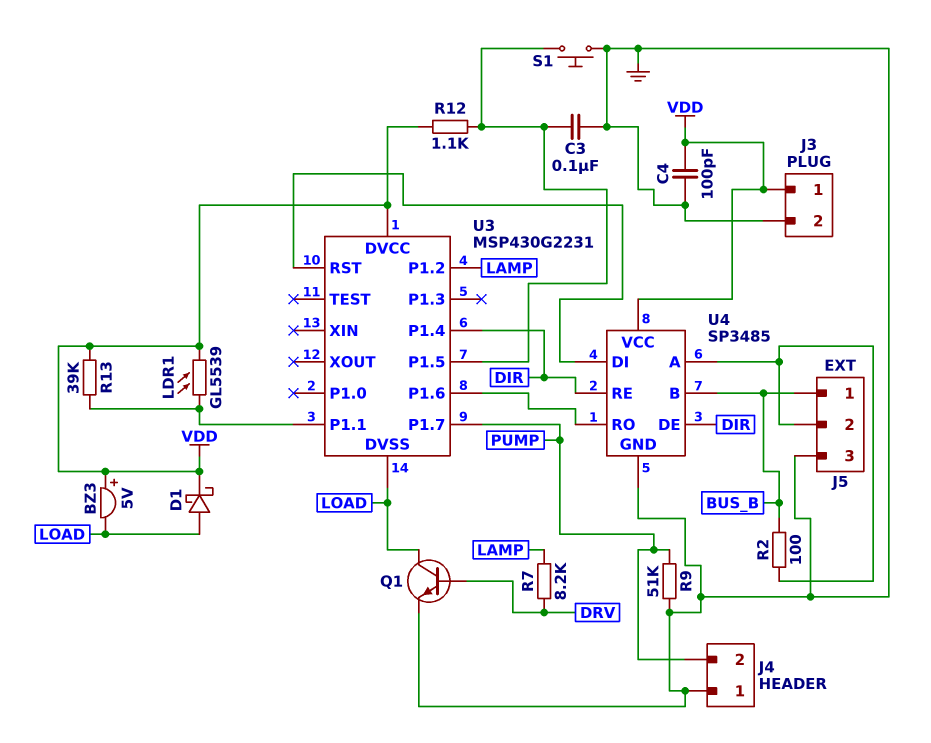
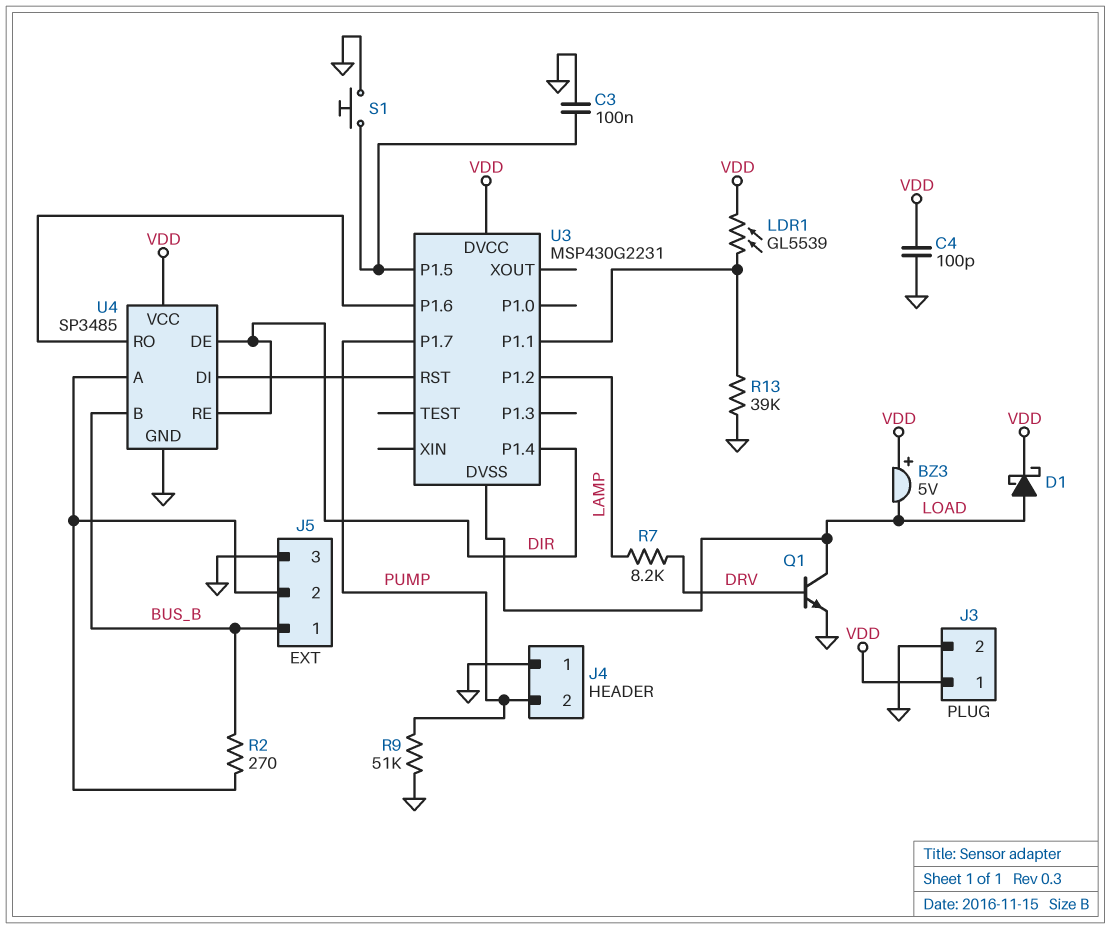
R2: 100 (BUS_B, J5/2) -> 270 (BUS_B, J5/2)
R12: 1.1k (U3/P1.5, VDD) -> none
R13: 39k (U3/P1.1, VDD) -> 39k (GND, U3/P1.1)

